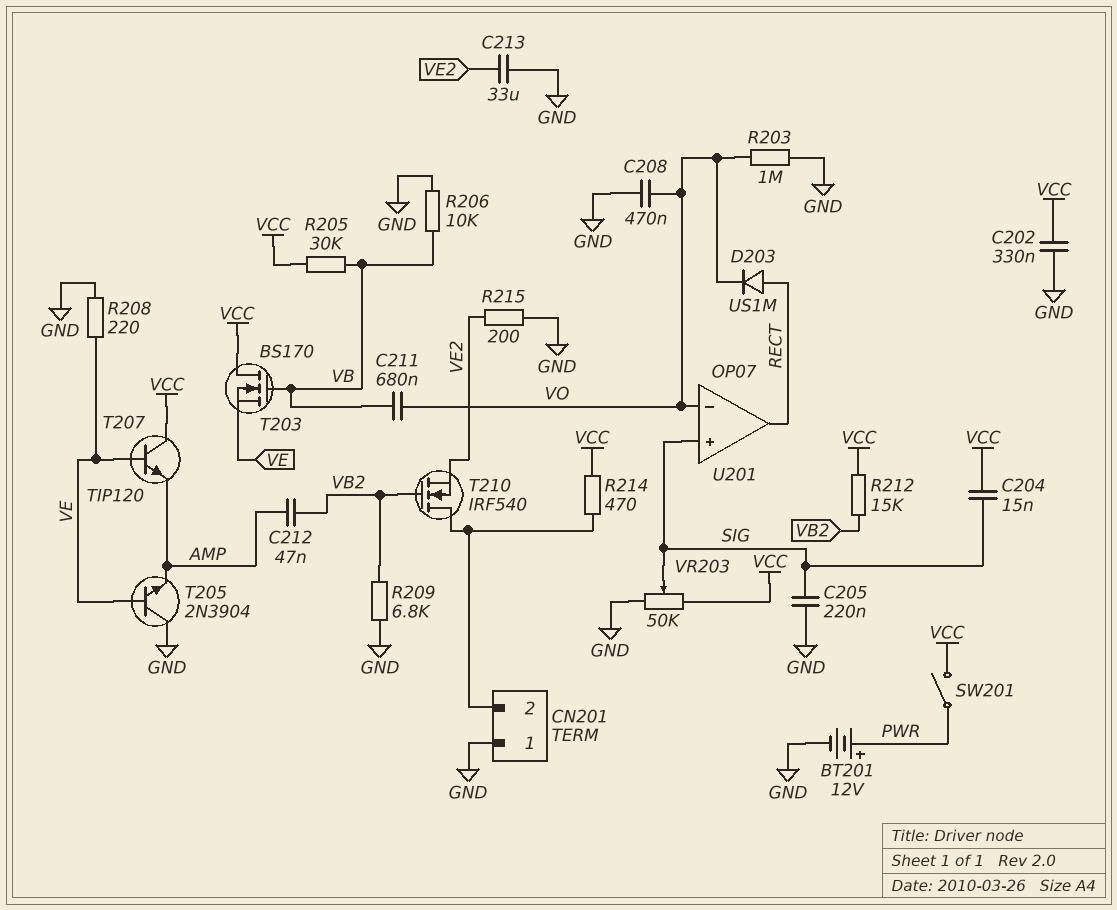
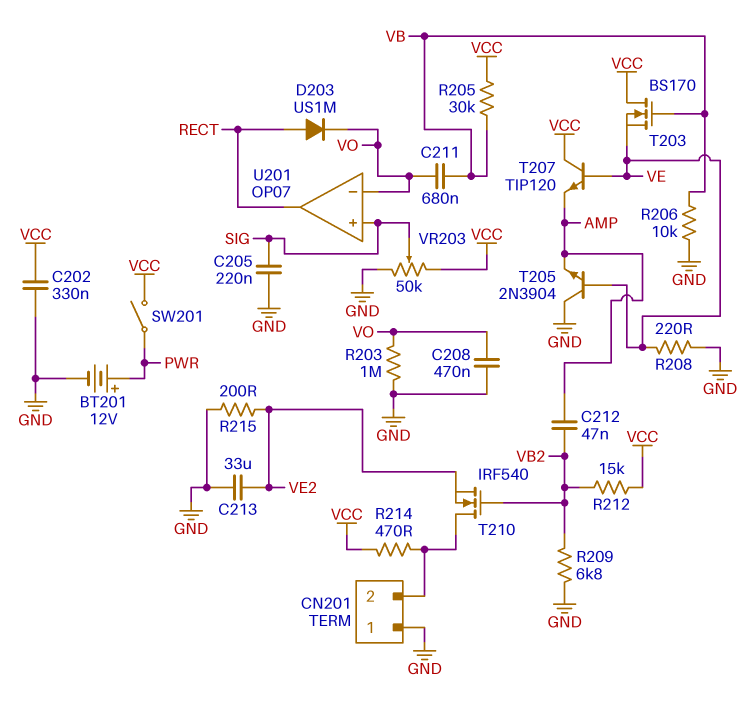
C204: 15nF (SIG, VCC) -> none

